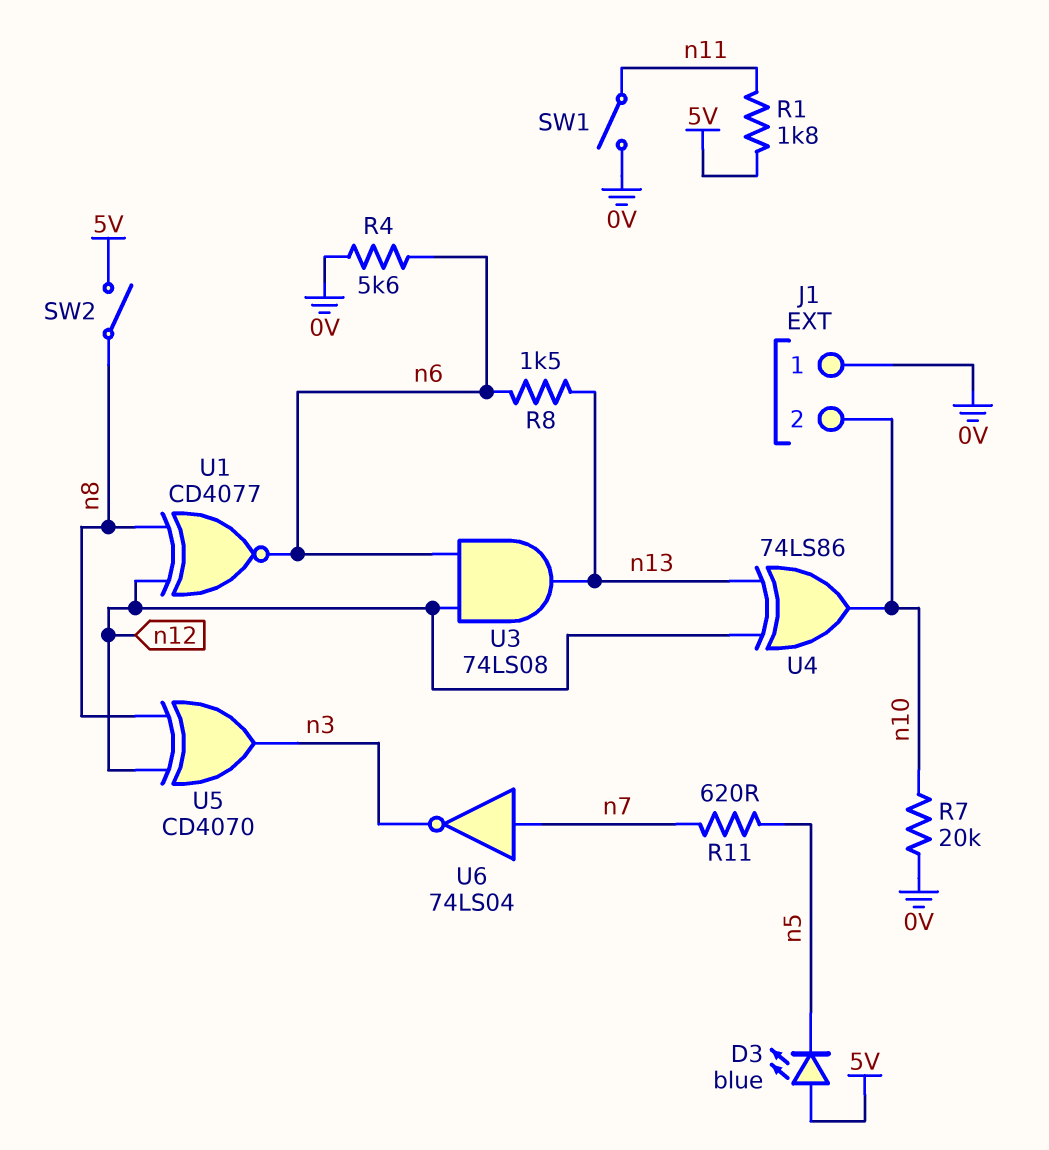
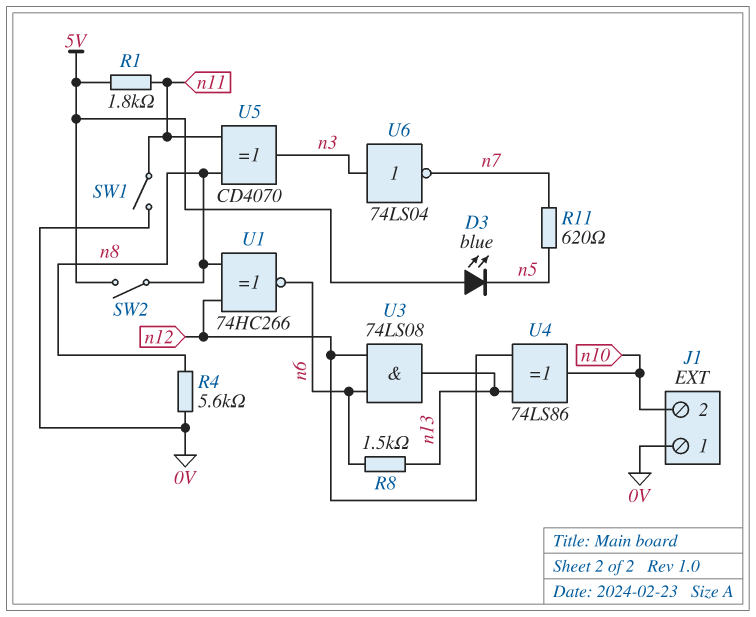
R4: 5.6k (0V, n6) -> 5.6k (0V, n8)
R7: 20k (0V, n10) -> none
U1: XNOR CD4077 (in n8, in n12, out n6) -> XNOR 74HC266 (in n8, in n12, out n6)
U5: XOR CD4070 (in n8, in n12, out n3) -> XOR CD4070 (in n8, in n11, out n3)
U6: NOT 74LS04 (in n7, out n3) -> NOT 74LS04 (in n3, out n7)

